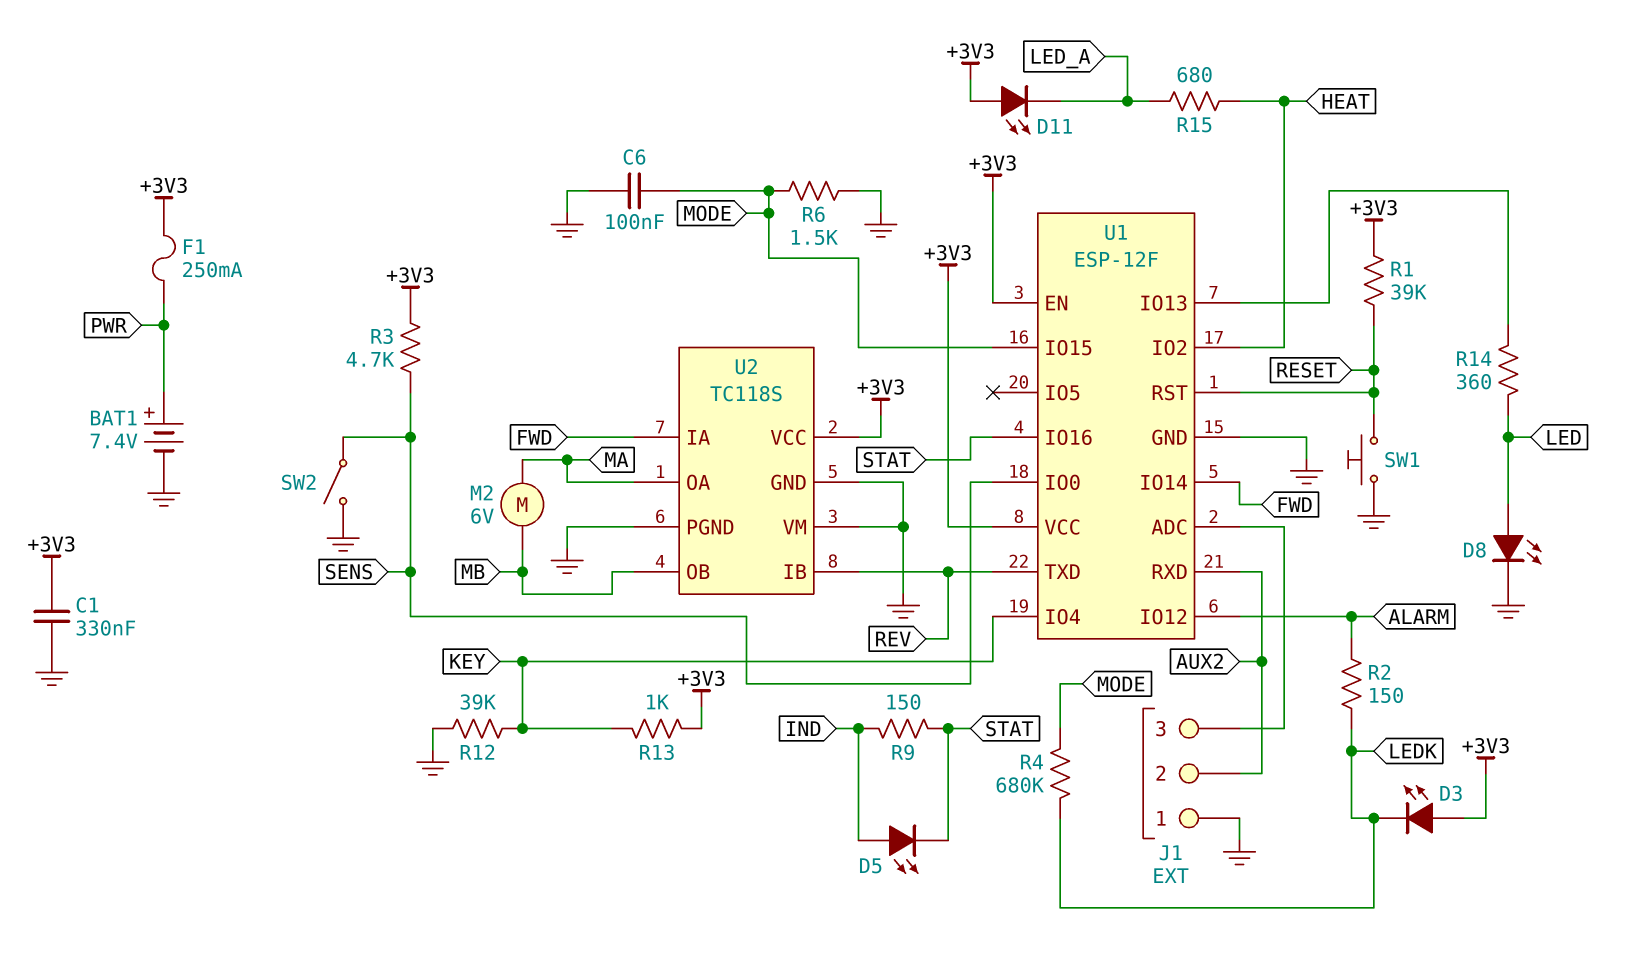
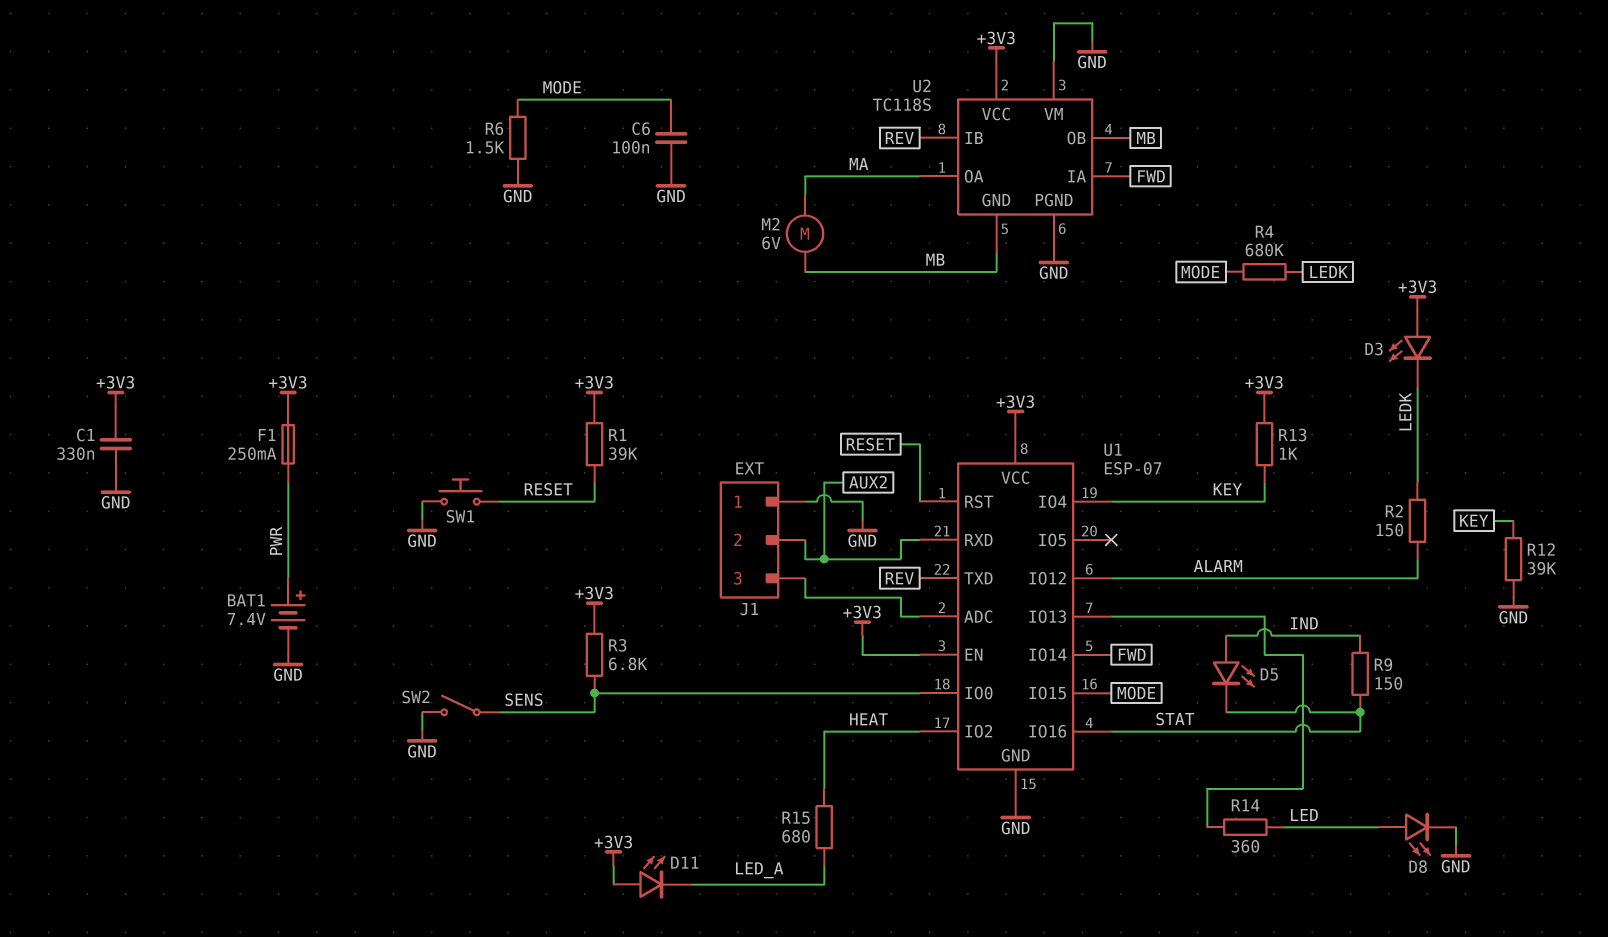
R3: 4.7k (+3V3, SENS) -> 6.8k (+3V3, SENS)
U1: ESP-12F -> ESP-07
U2 pin GND: GND -> MB

